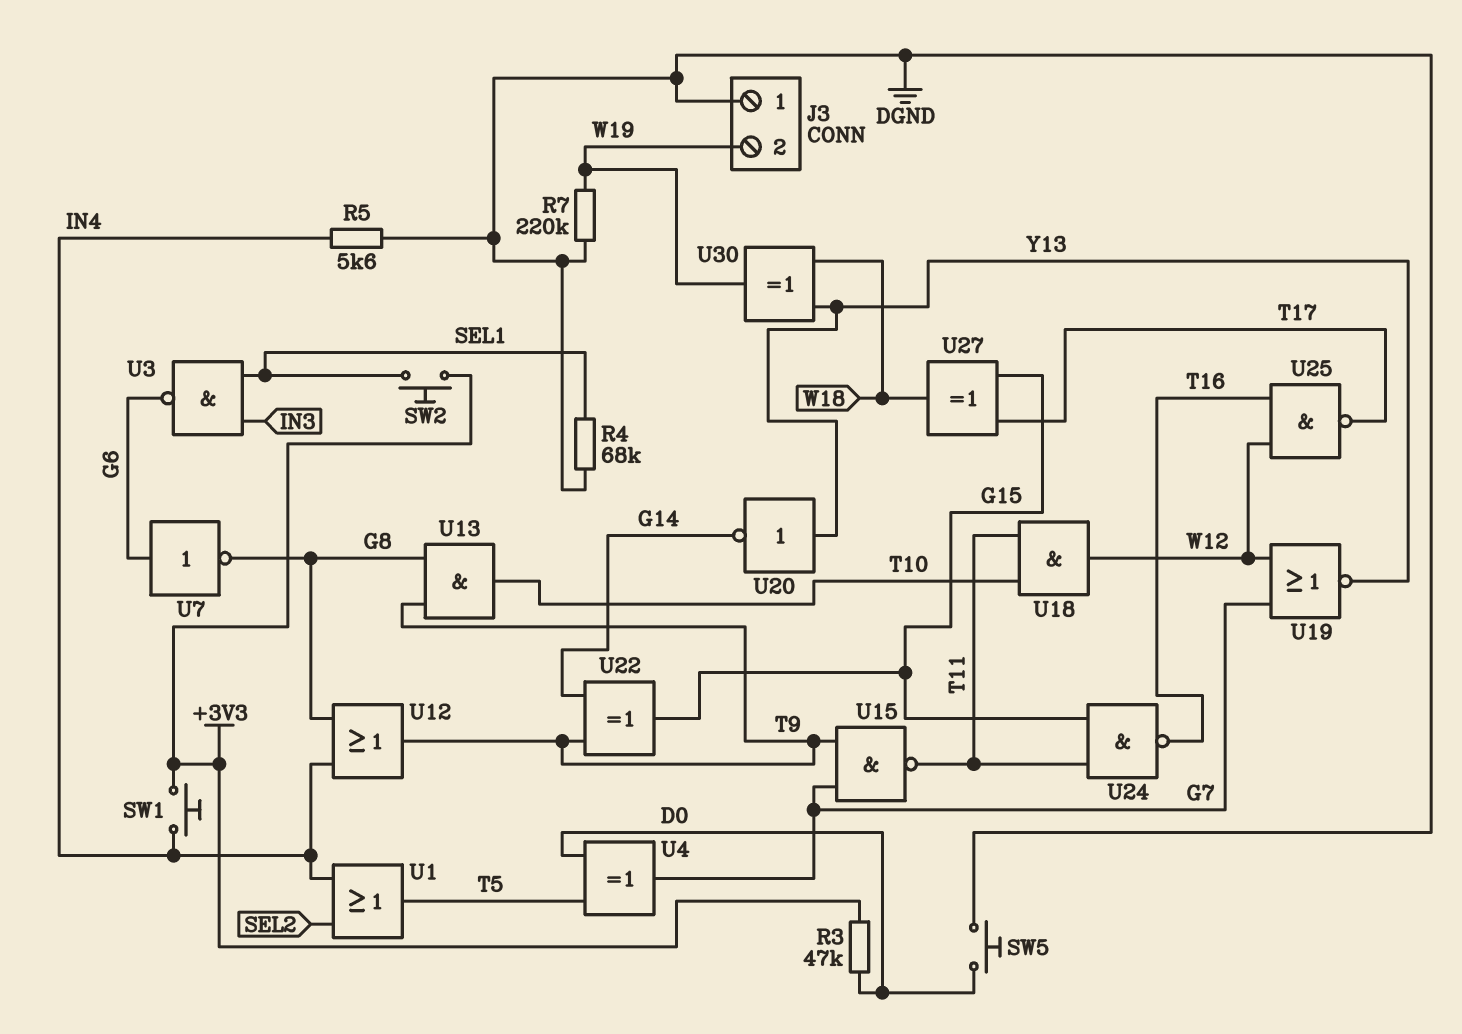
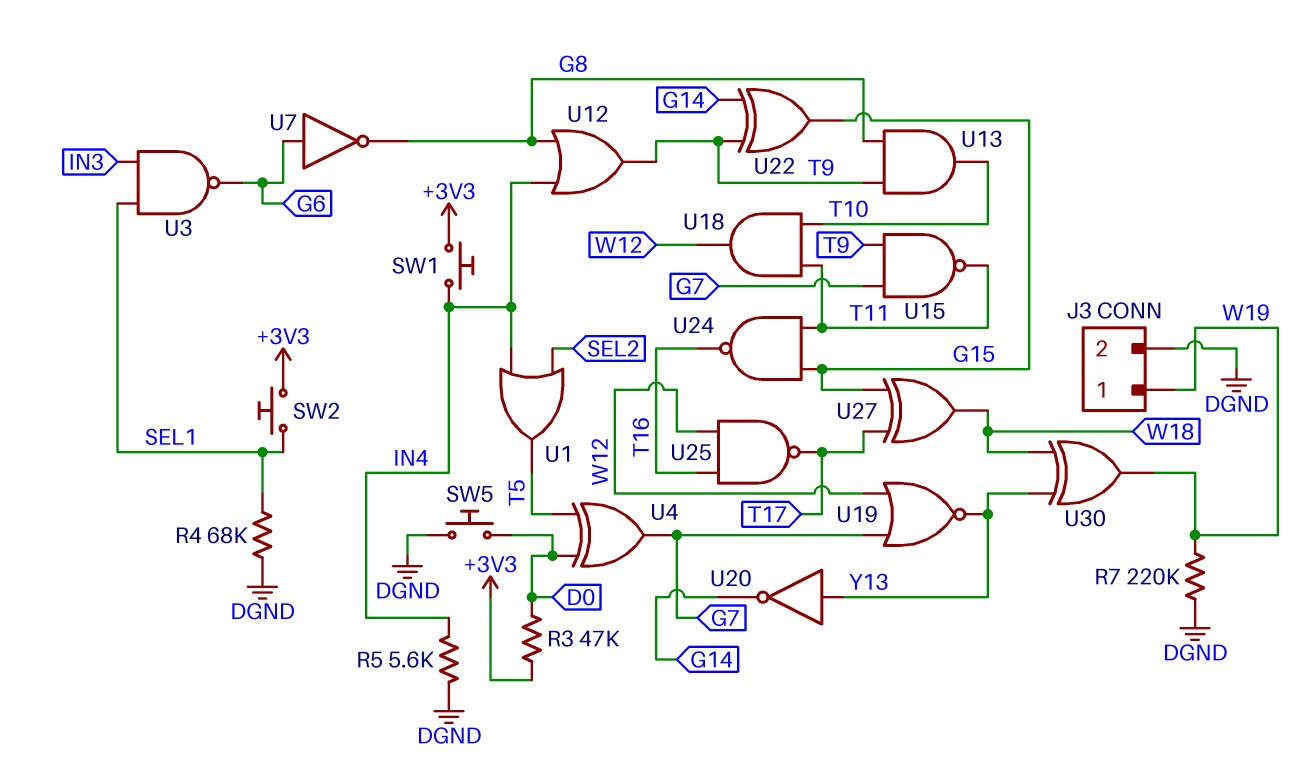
J3 pin 1: DGND -> W19
J3 pin 2: W19 -> DGND

